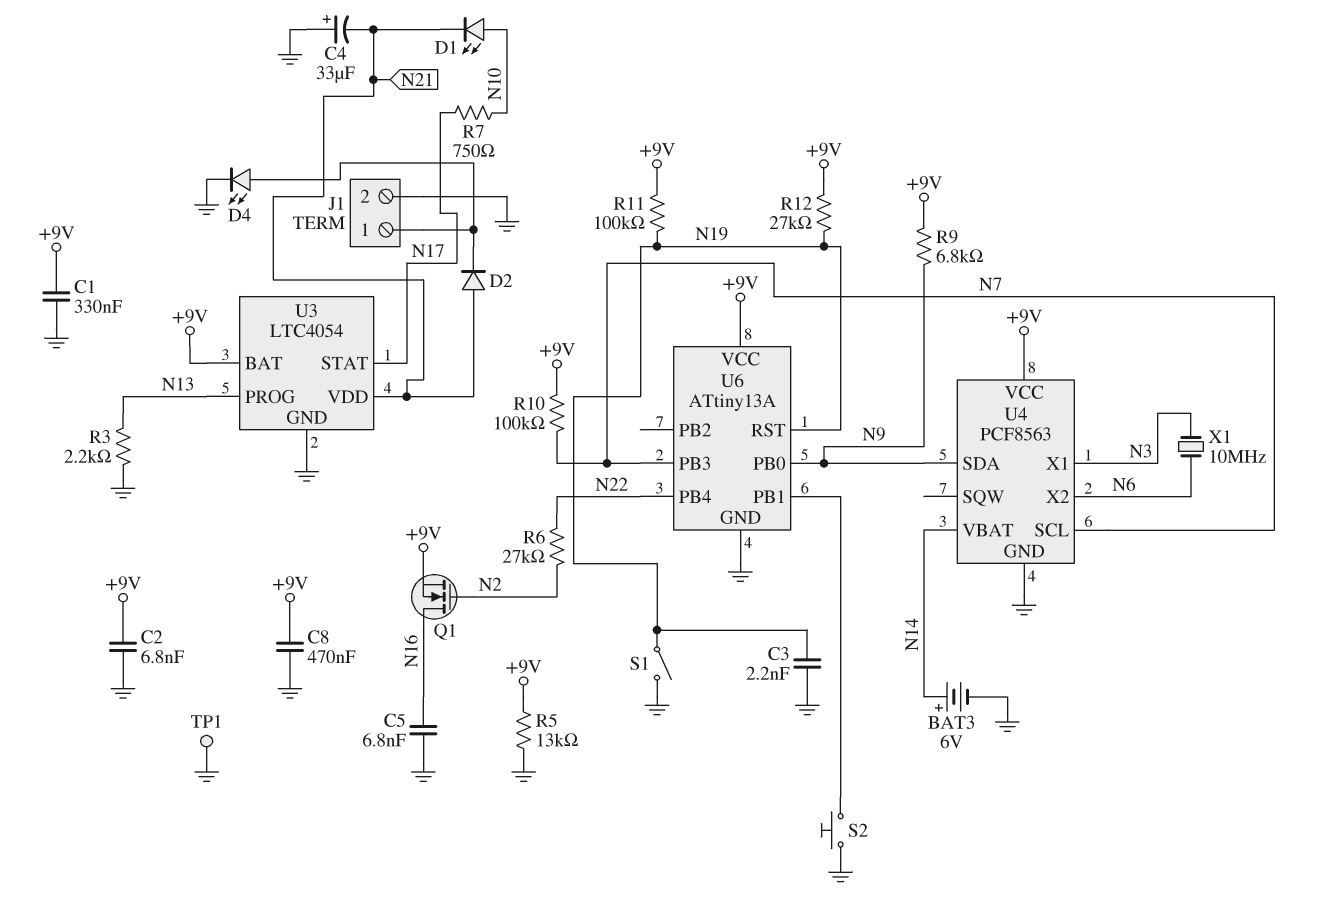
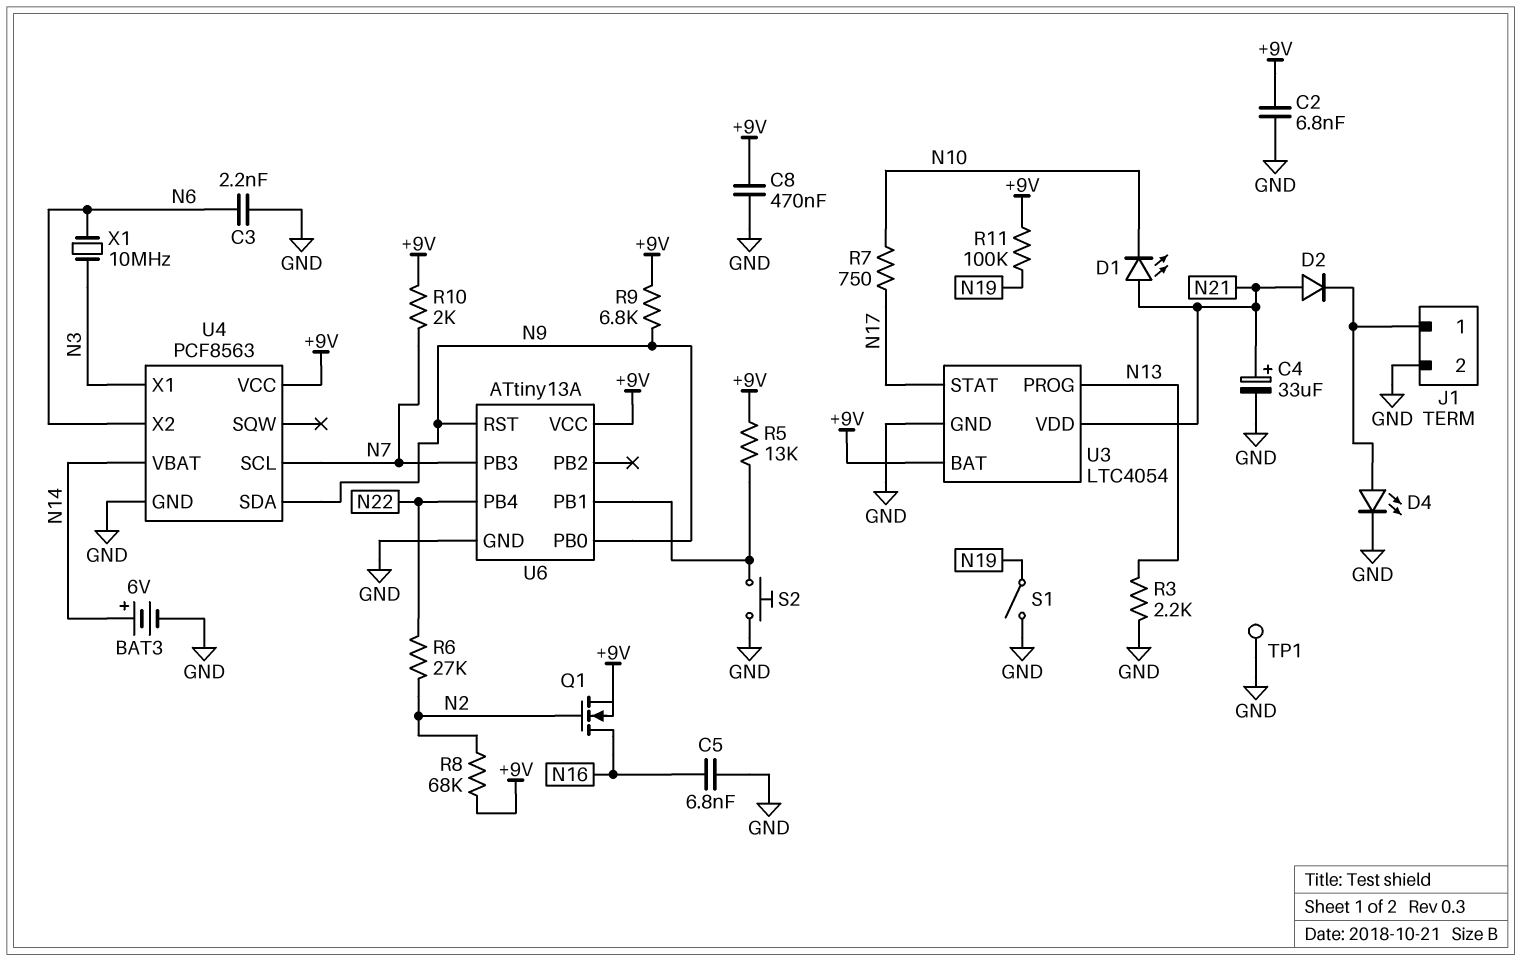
C1: 330nF (+9V, GND) -> none
C3: 2.2nF (GND, N19) -> 2.2nF (GND, N6)
C4: 33uF (plus GND, minus N21) -> 33uF (plus N21, minus GND)
D1: LED (A N10, K N21) -> LED (A N21, K N10)
R5: 13k (+9V, GND) -> 13k (+9V, U6/PB1)
R8: none -> 68k (+9V, N2)
R10: 100k (+9V, N7) -> 2k (+9V, N7)
R12: 27k (+9V, N19) -> none
U6 pin RST: N19 -> N9

